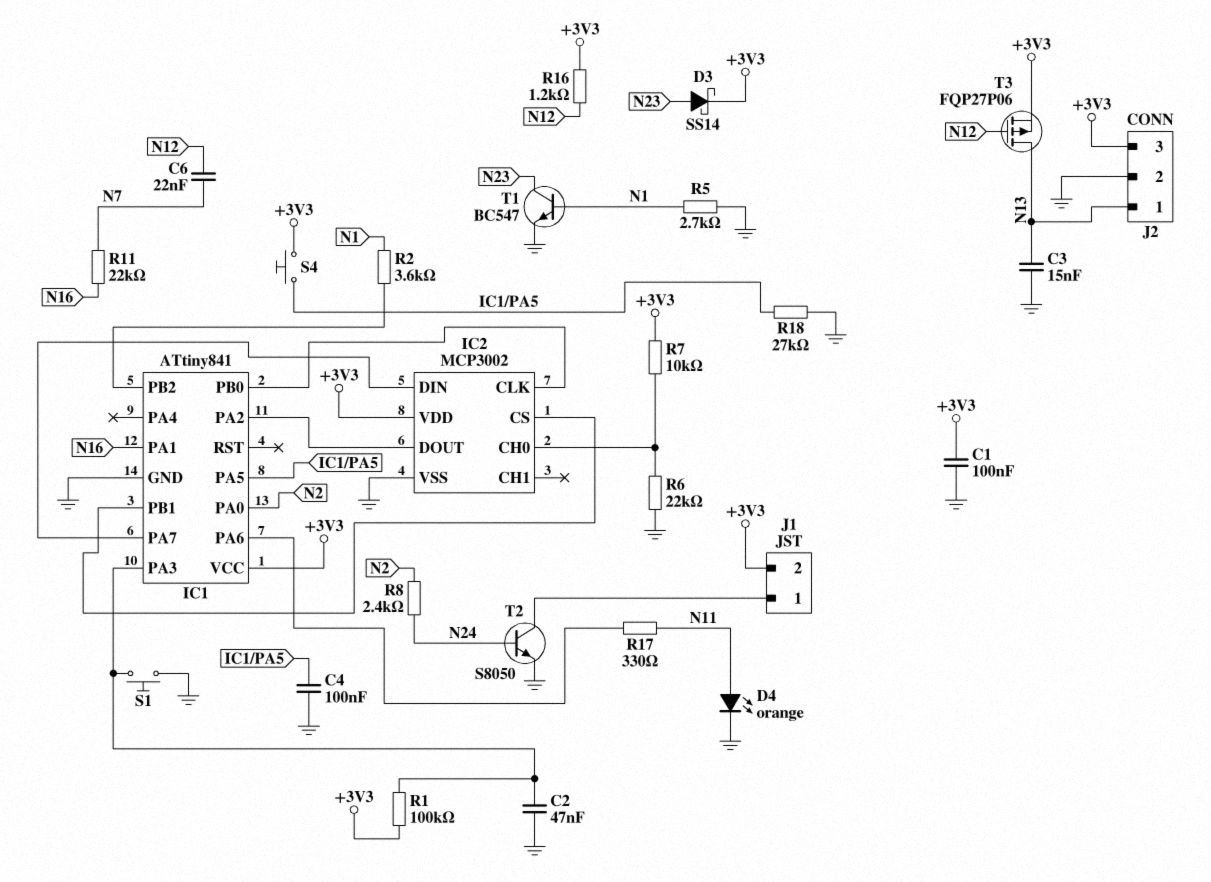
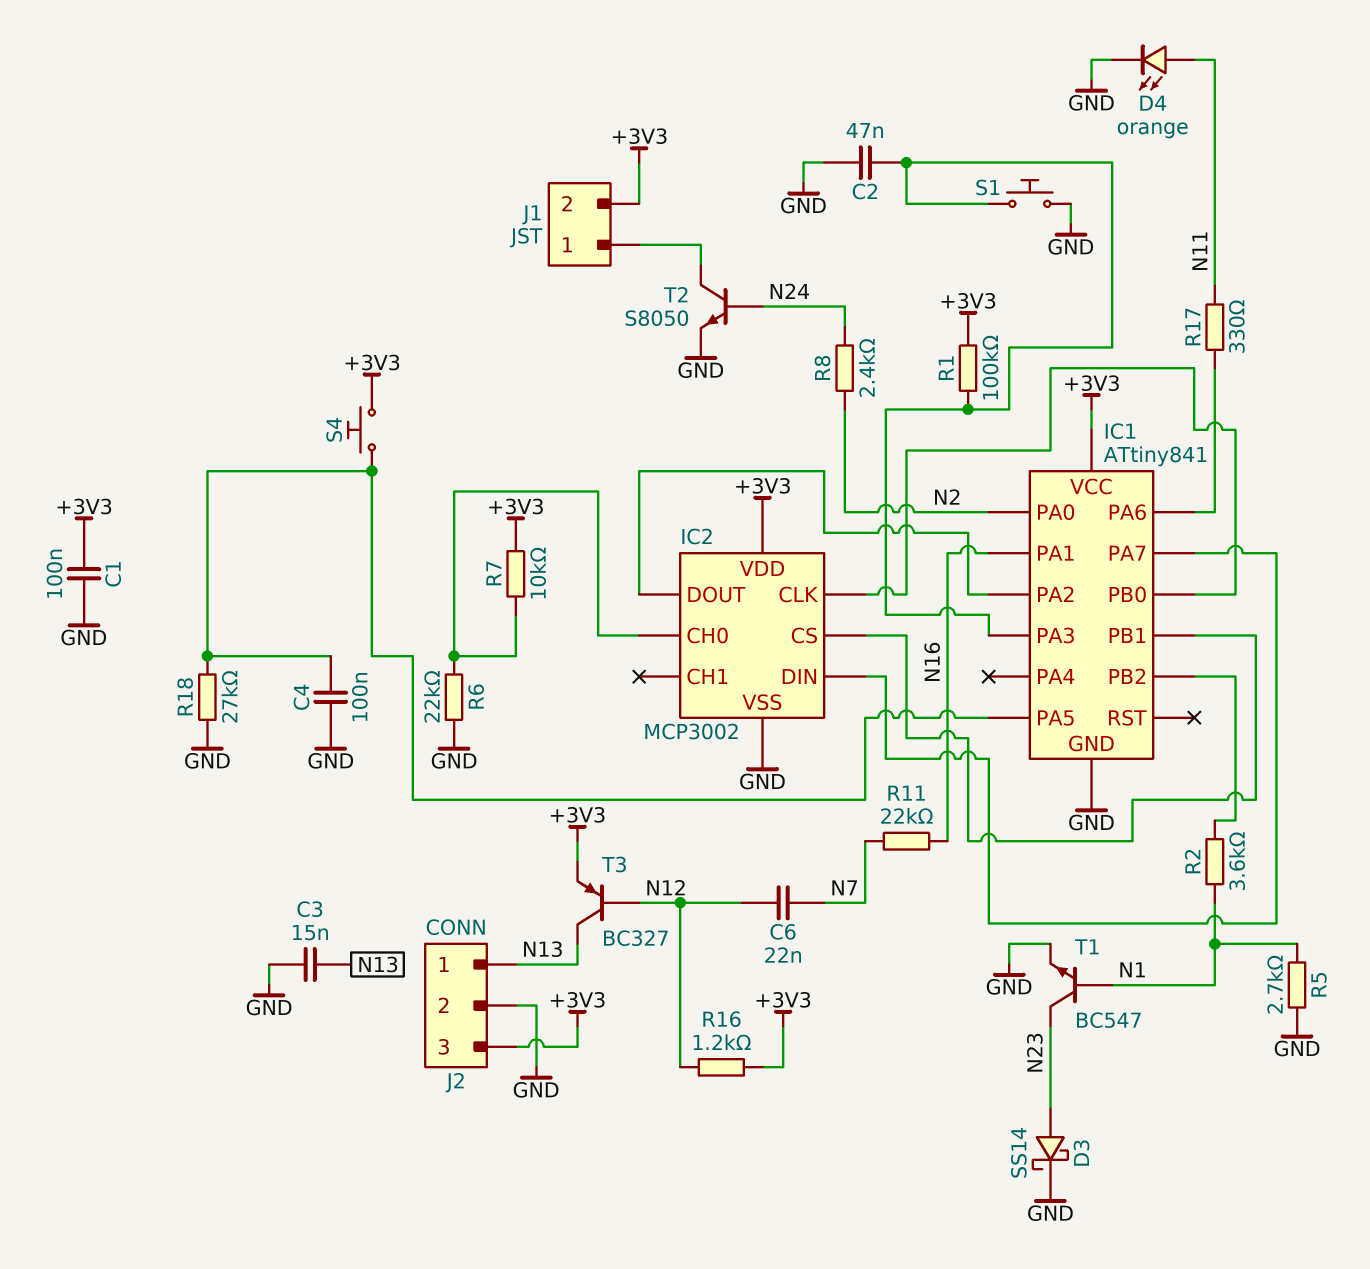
D3: schottky SS14 (A N23, K +3V3) -> schottky SS14 (A N23, K GND)
T3: PMOS FQP27P06 (G N12, D N13, S +3V3) -> PNP BC327 (B N12, C N13, E +3V3)

